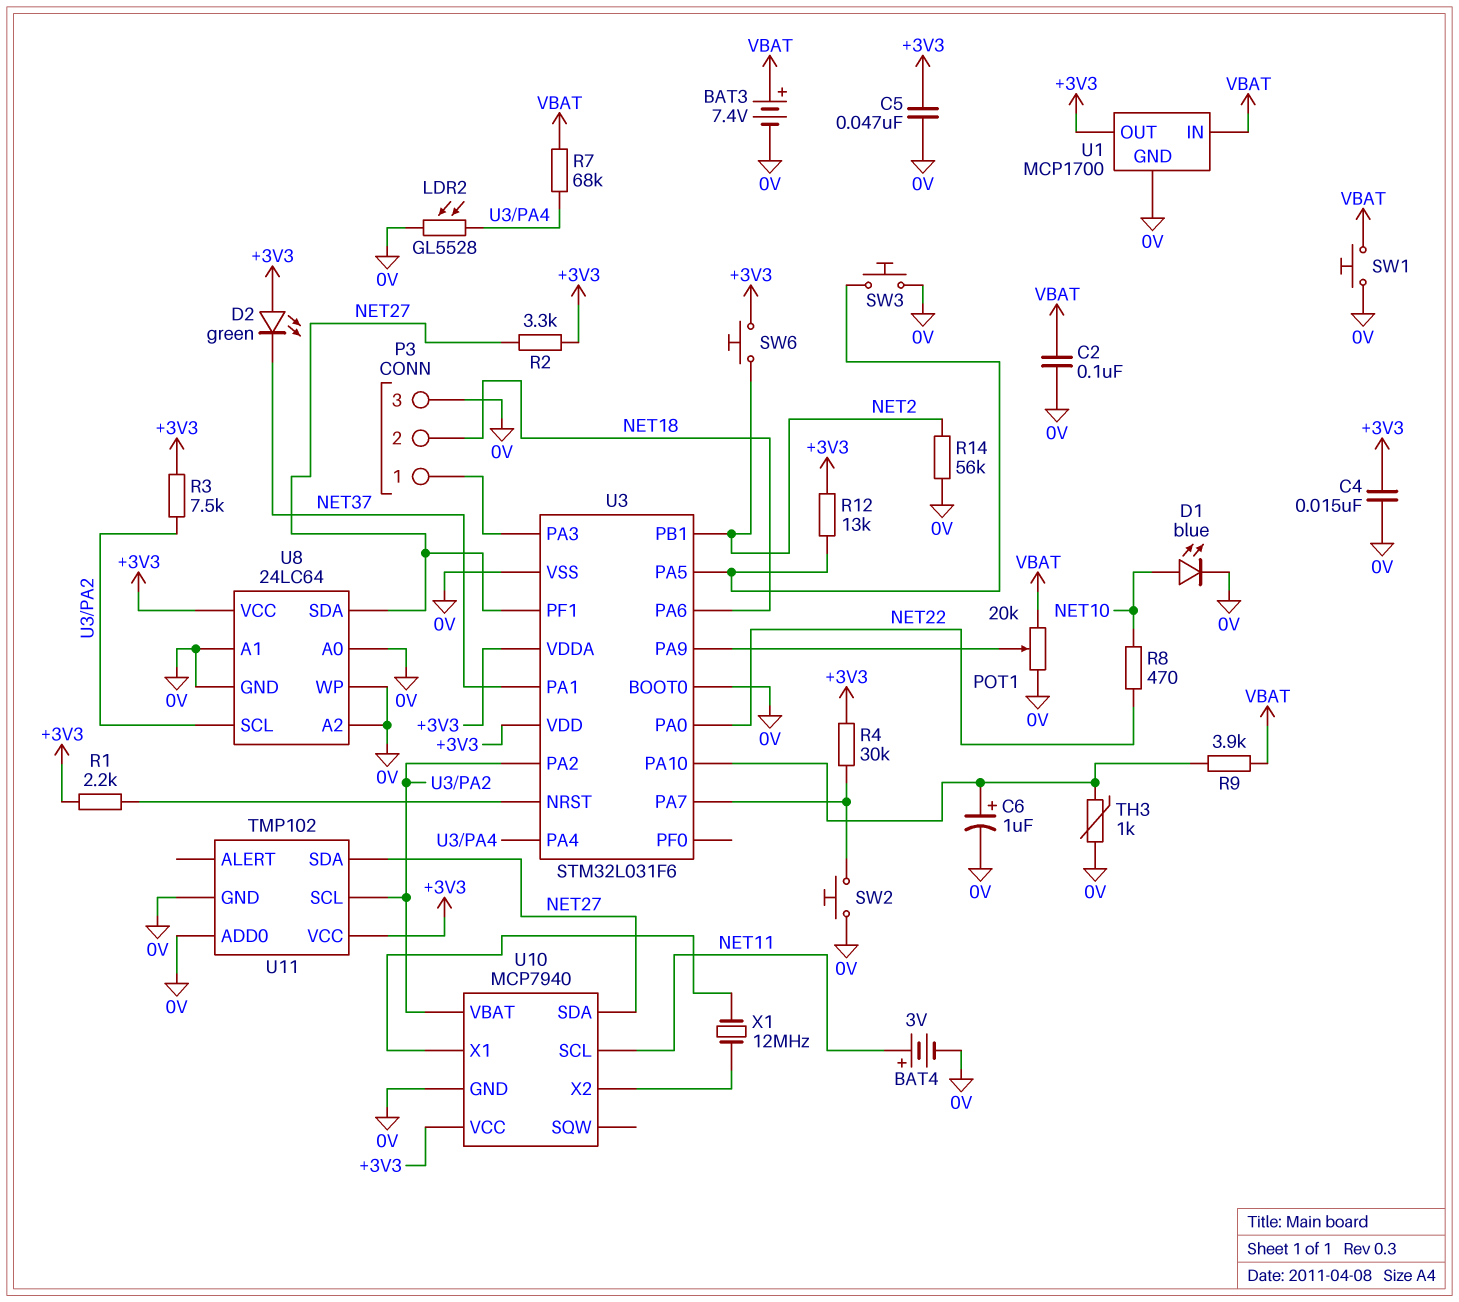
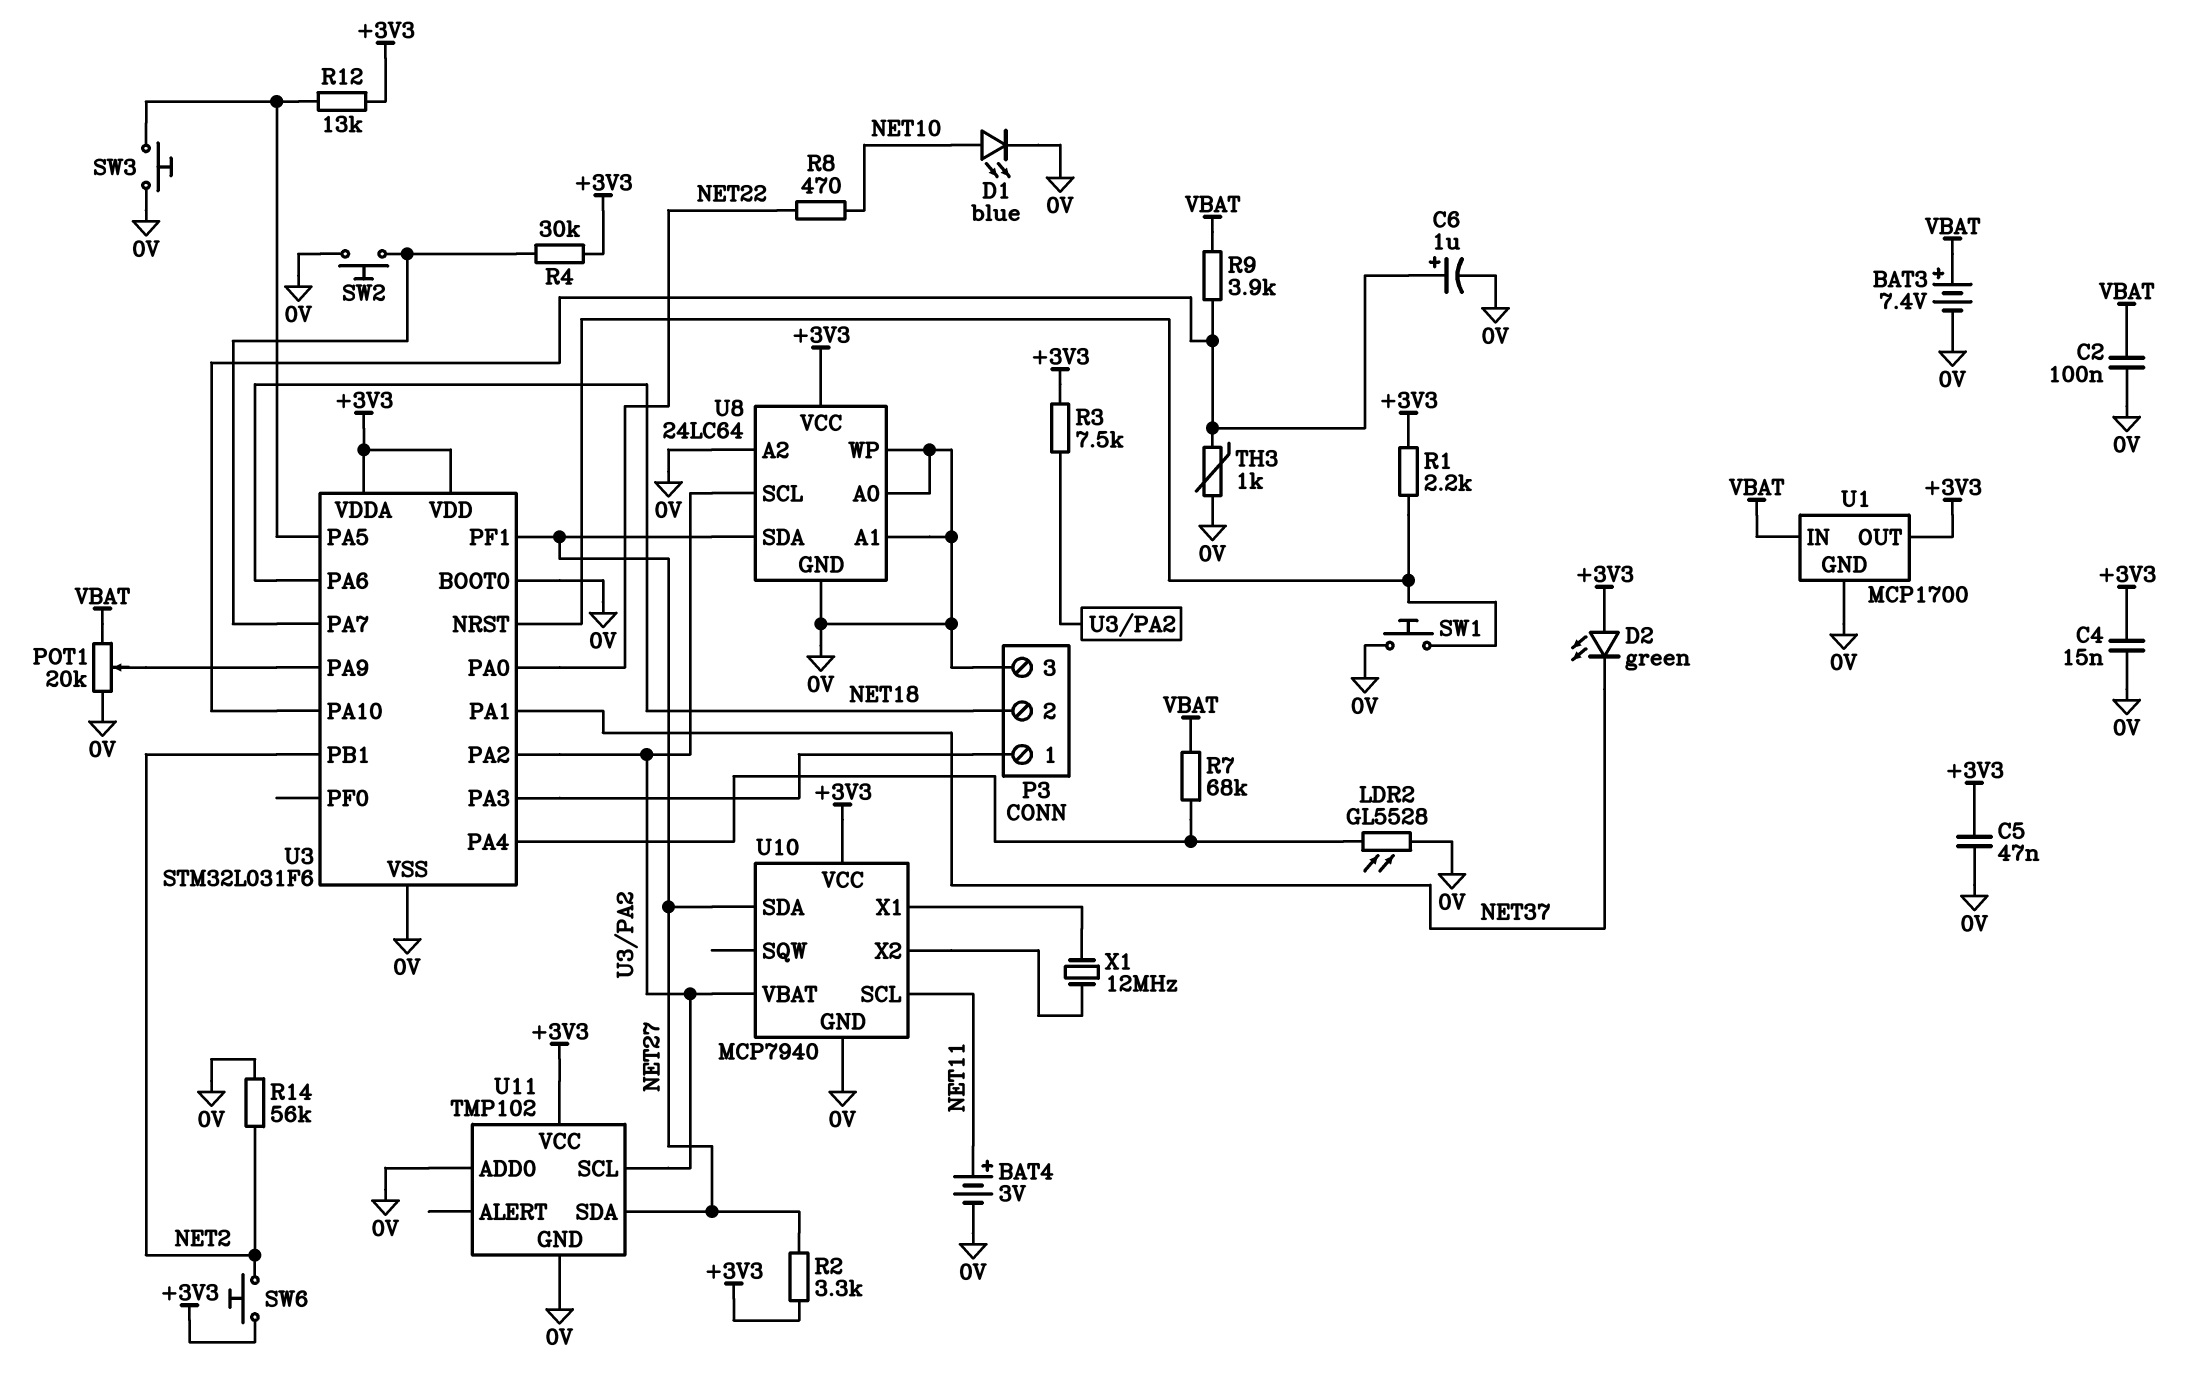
SW1: button (0V, VBAT) -> button (0V, U3/NRST)

